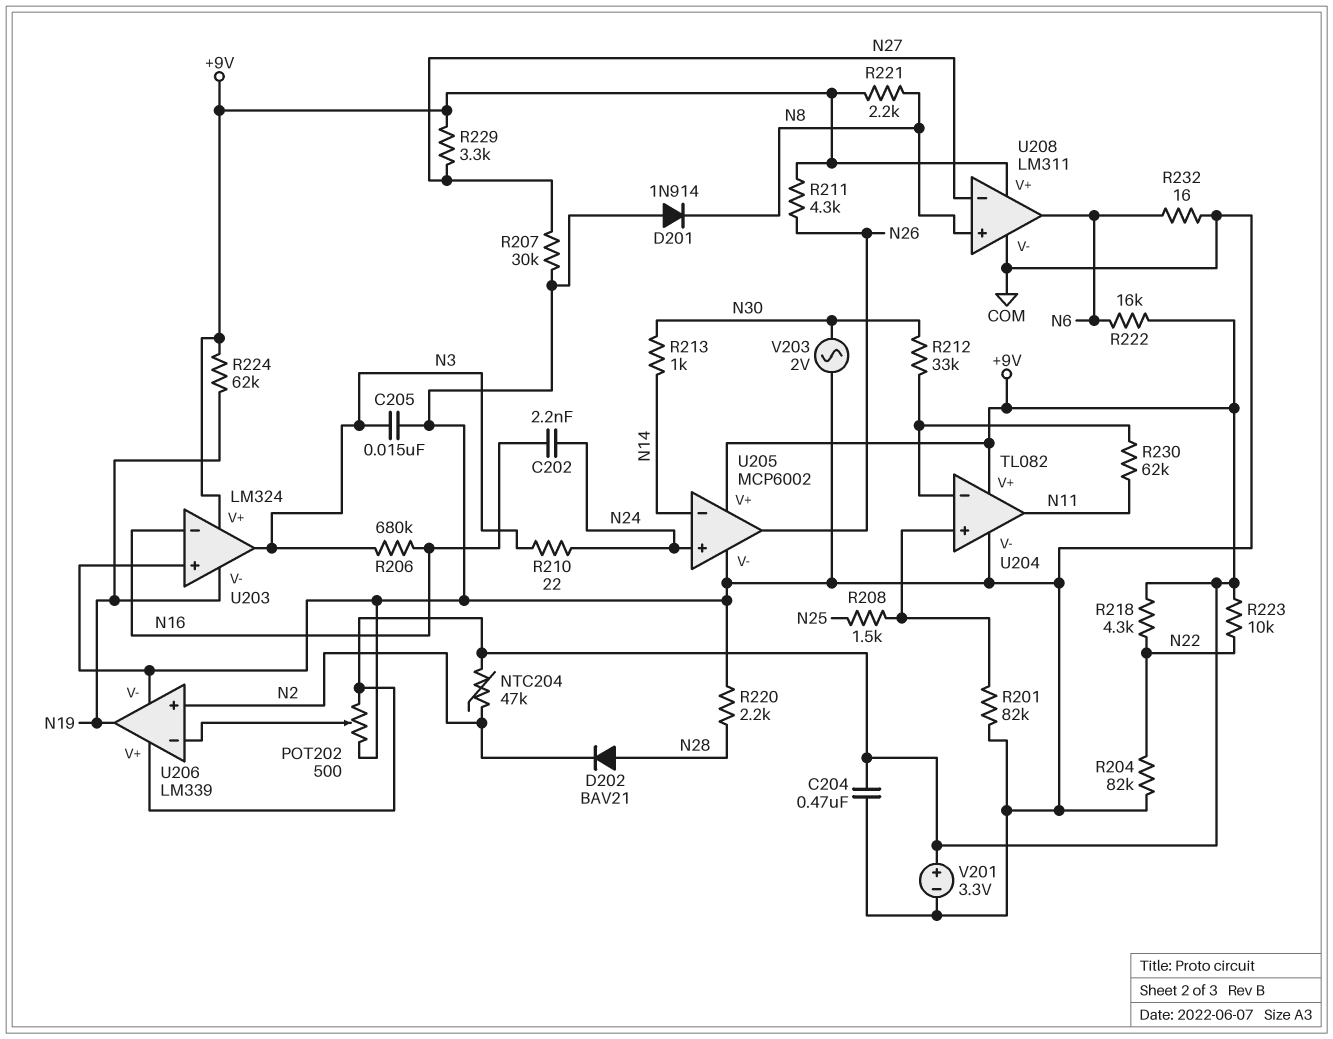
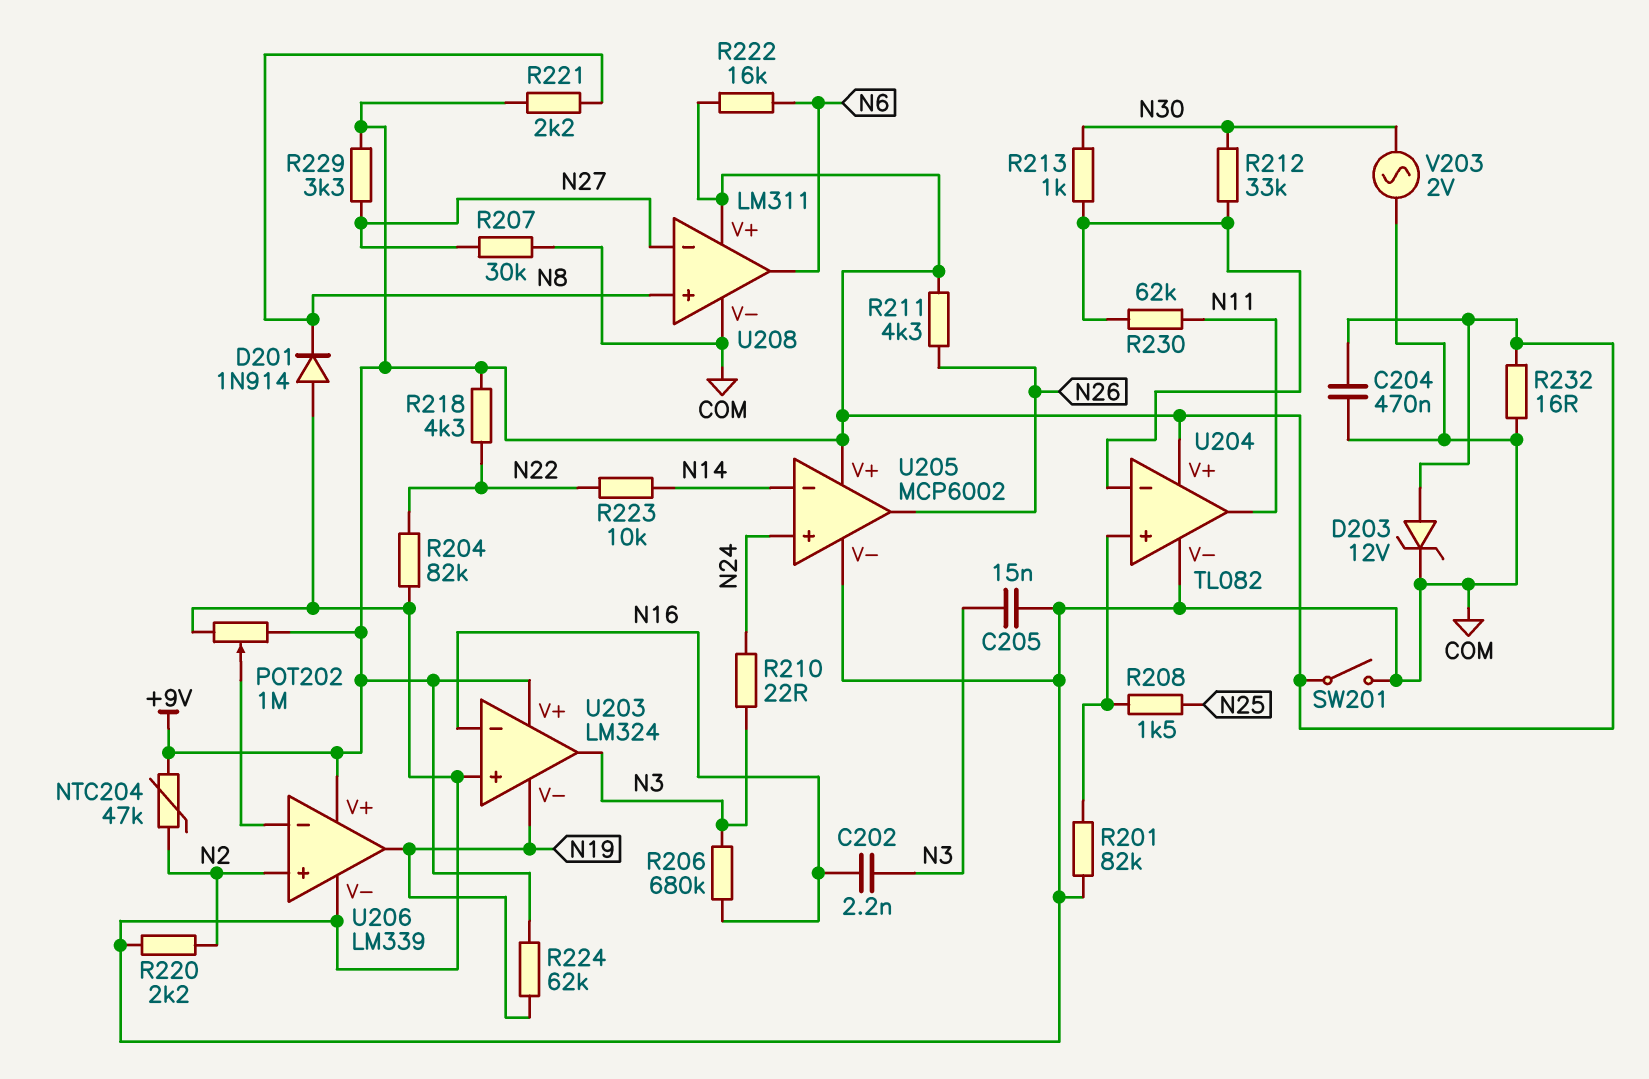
C202: 2.2nF (N16, N24) -> 2.2nF (N3, N16)
D202: diode BAV21 (A N28, K N2) -> none
D203: none -> zener 12V (A +9V, K COM)
POT202: 500 (+9V, COM, wiper U206/in-) -> 1M (+9V, COM, wiper U206/in-)
R213: 1k (N14, N30) -> 1k (N30, U204/in-)
R220: 2.2k (COM, N28) -> 2.2k (COM, N2)
R223: 10k (+9V, N22) -> 10k (N14, N22)
R232: 16 (COM, N6) -> 16 (+9V, COM)
SW201: none -> switch (+9V, COM)
V201: 3.3V (plus +9V, minus COM) -> none

